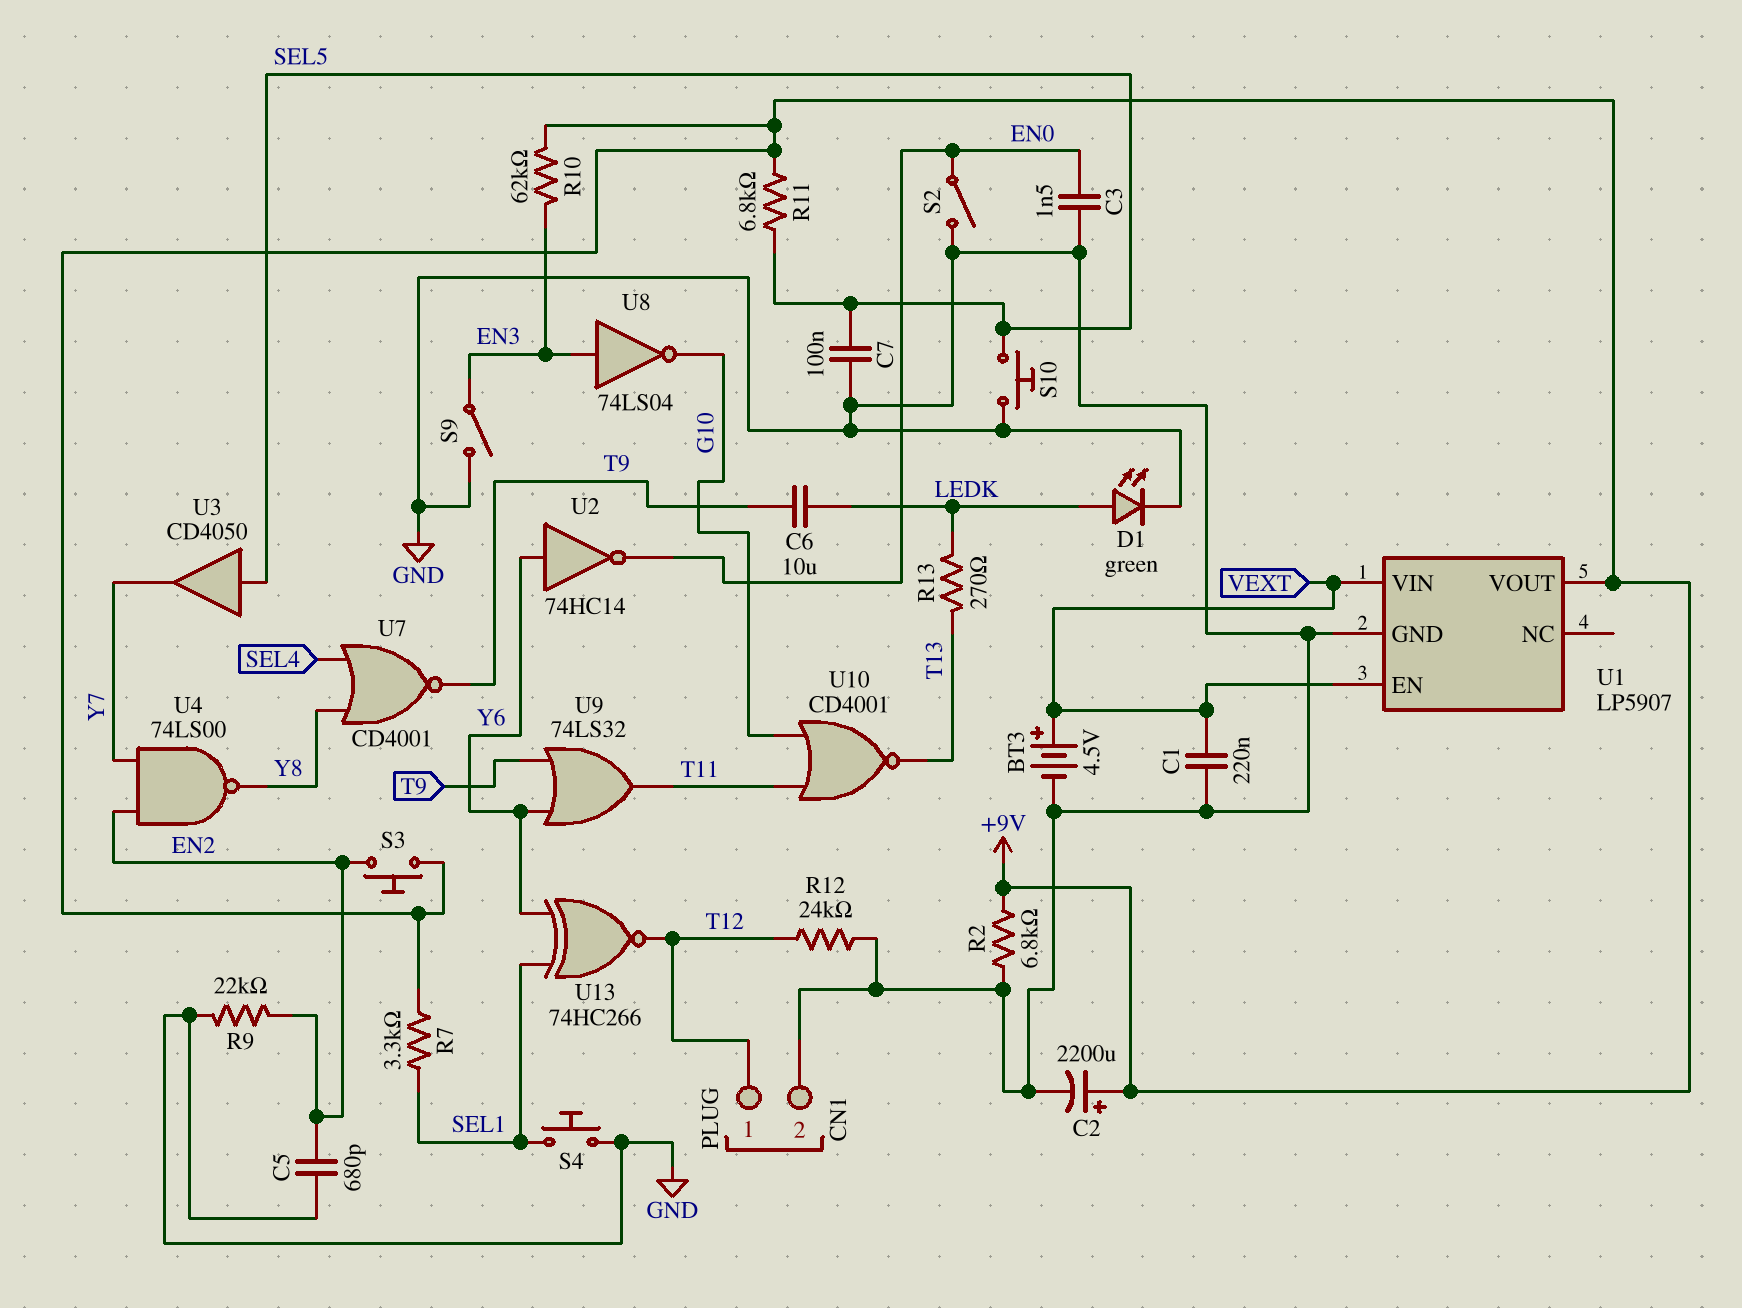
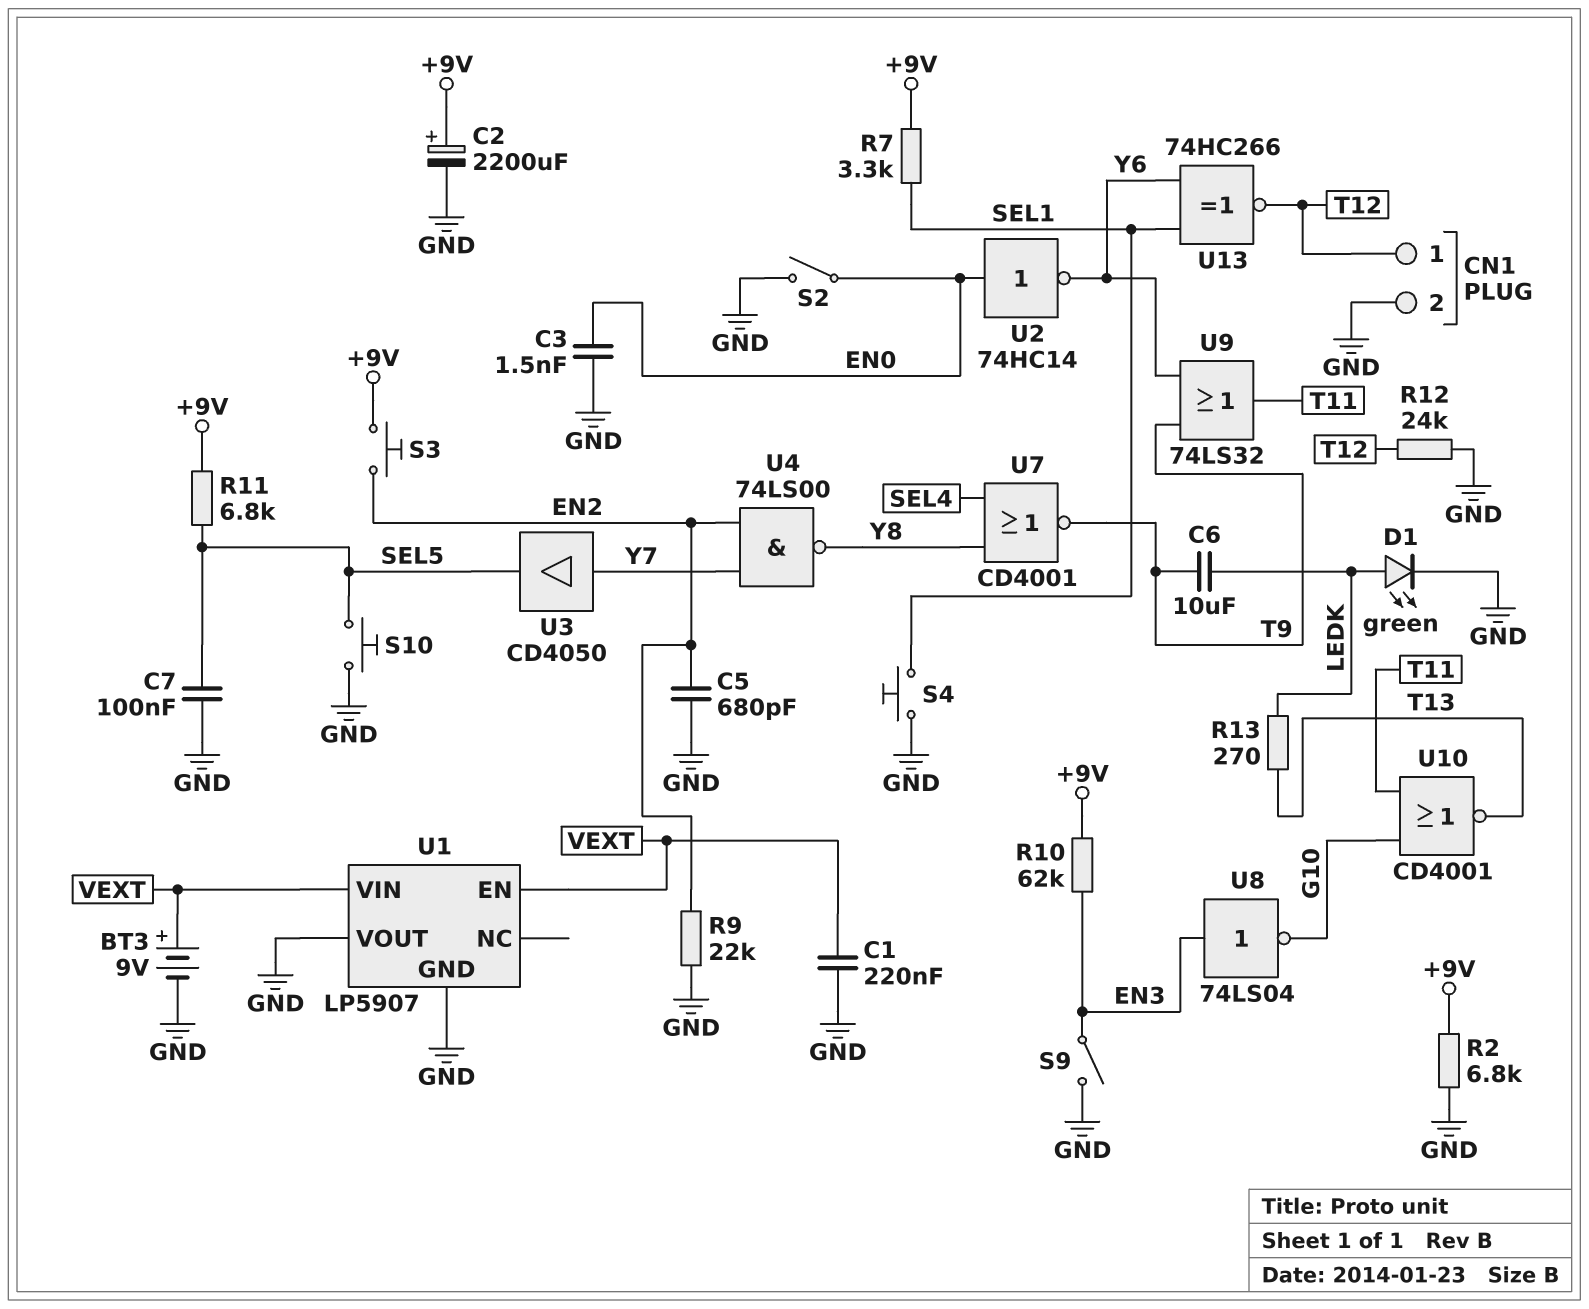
BT3: 4.5V (plus VEXT, minus GND) -> 9V (plus VEXT, minus GND)
U1 pin VOUT: +9V -> GND
U2: NOT 74HC14 (in Y6, out EN0) -> NOT 74HC14 (in EN0, out Y6)
U3: buffer CD4050 (in SEL5, out Y7) -> buffer CD4050 (in Y7, out SEL5)

